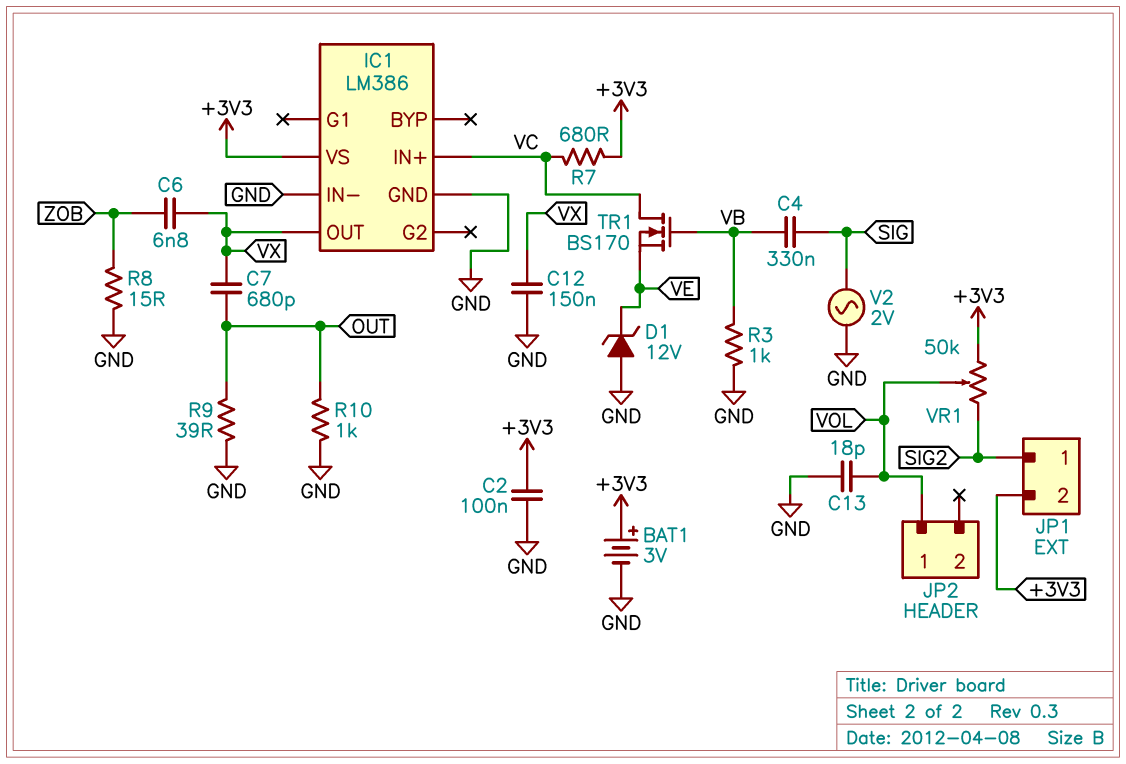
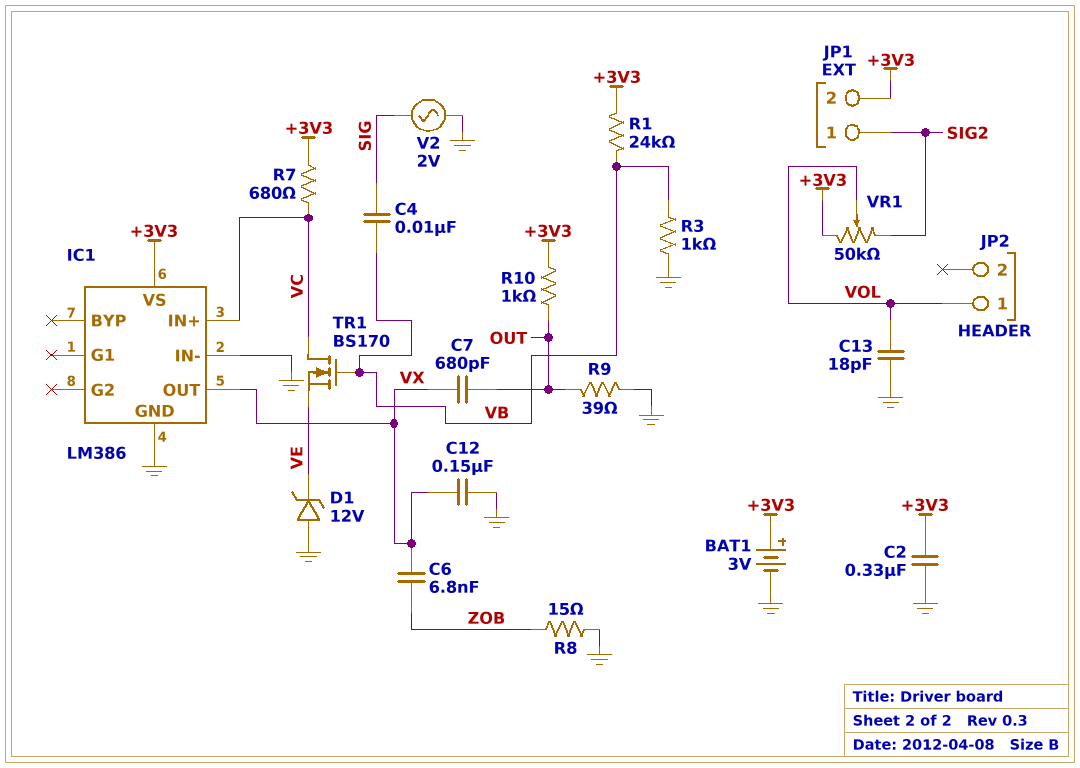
C2: 100nF (+3V3, GND) -> 330nF (+3V3, GND)
C4: 330nF (SIG, VB) -> 10nF (SIG, VB)
R1: none -> 24k (+3V3, VB)
R10: 1k (GND, OUT) -> 1k (+3V3, OUT)

